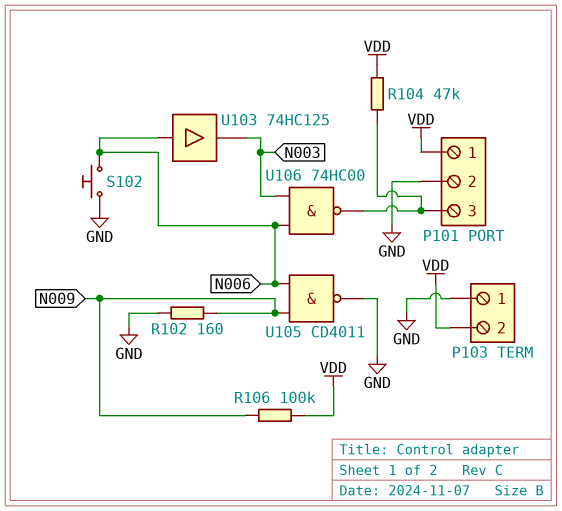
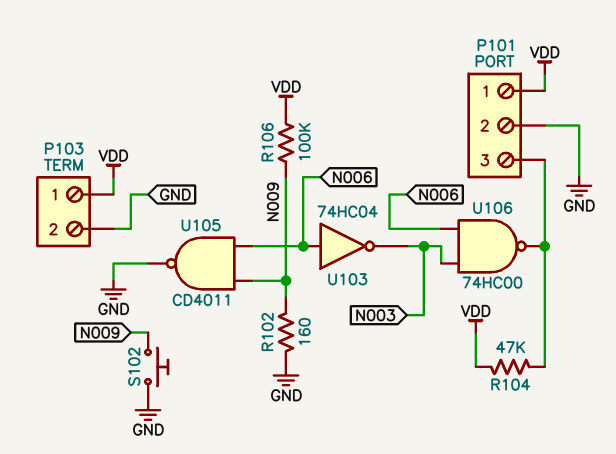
P103 pin 1: GND -> VDD
P103 pin 2: VDD -> GND
S102: button (GND, N006) -> button (GND, N009)
U103: buffer 74HC125 (in N006, out N003) -> NOT 74HC04 (in N006, out N003)

